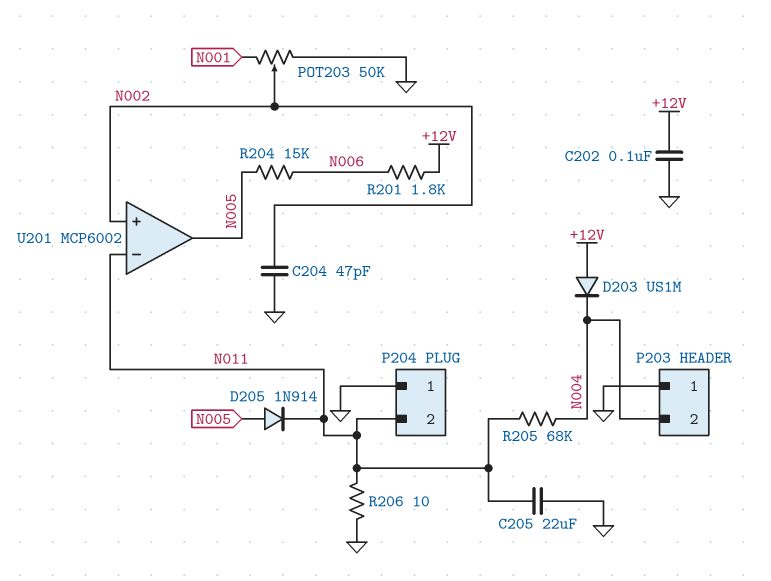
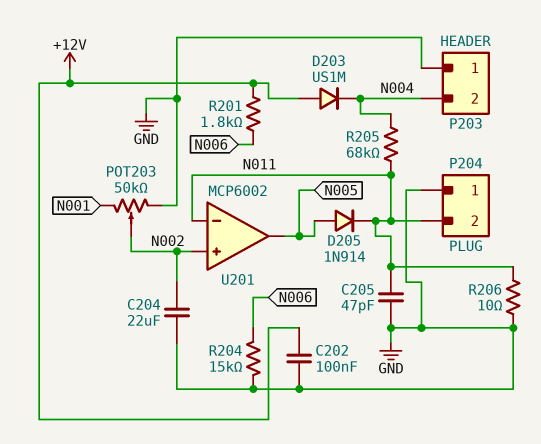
C204: 47pF (GND, N002) -> 22uF (GND, N002)
C205: 22uF (GND, N011) -> 47pF (GND, N011)
R204: 15k (N005, N006) -> 15k (GND, N006)

